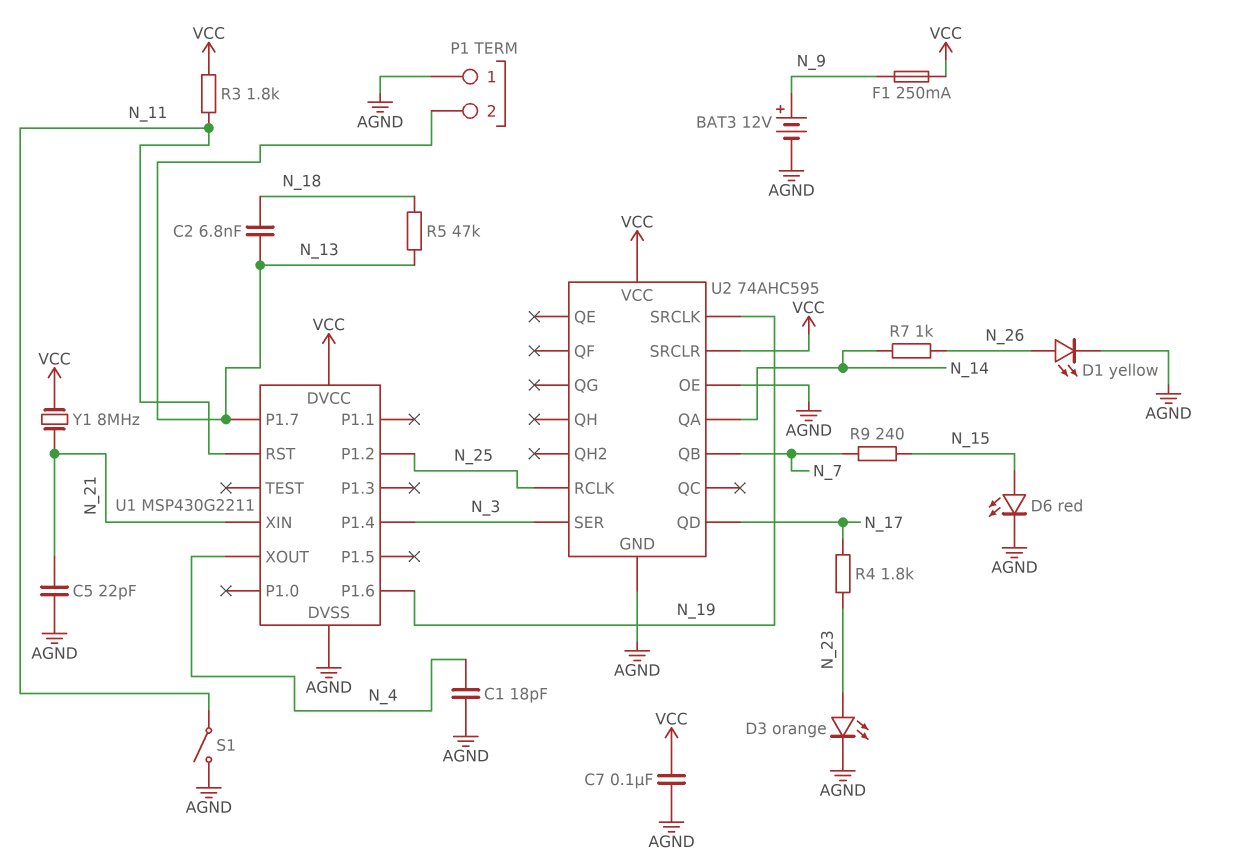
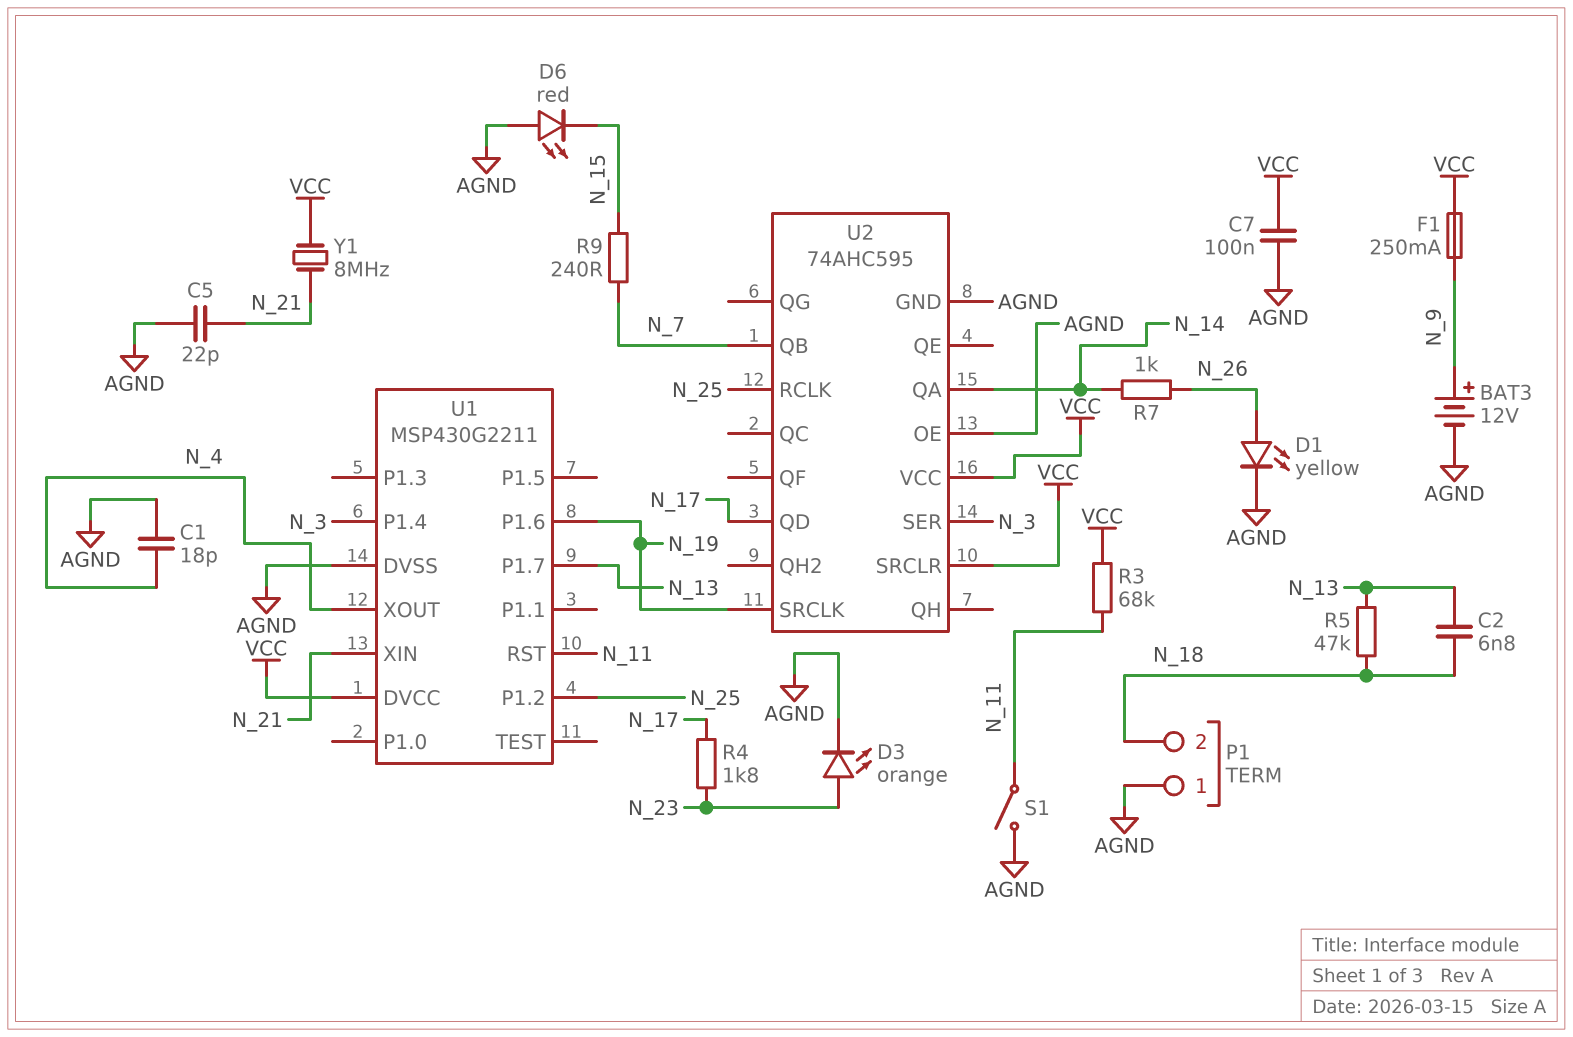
D6: LED red (A N_15, K AGND) -> LED red (A AGND, K N_15)
P1 pin 2: N_13 -> N_18
R3: 1.8k (N_11, VCC) -> 68k (N_11, VCC)

